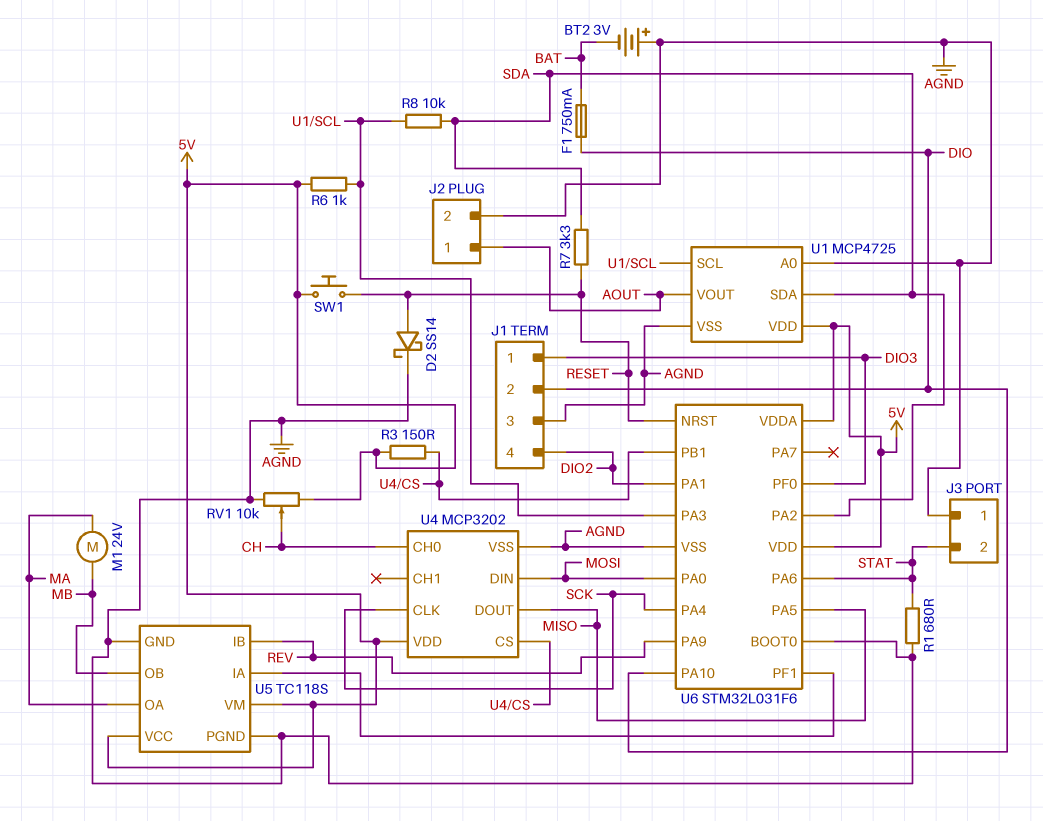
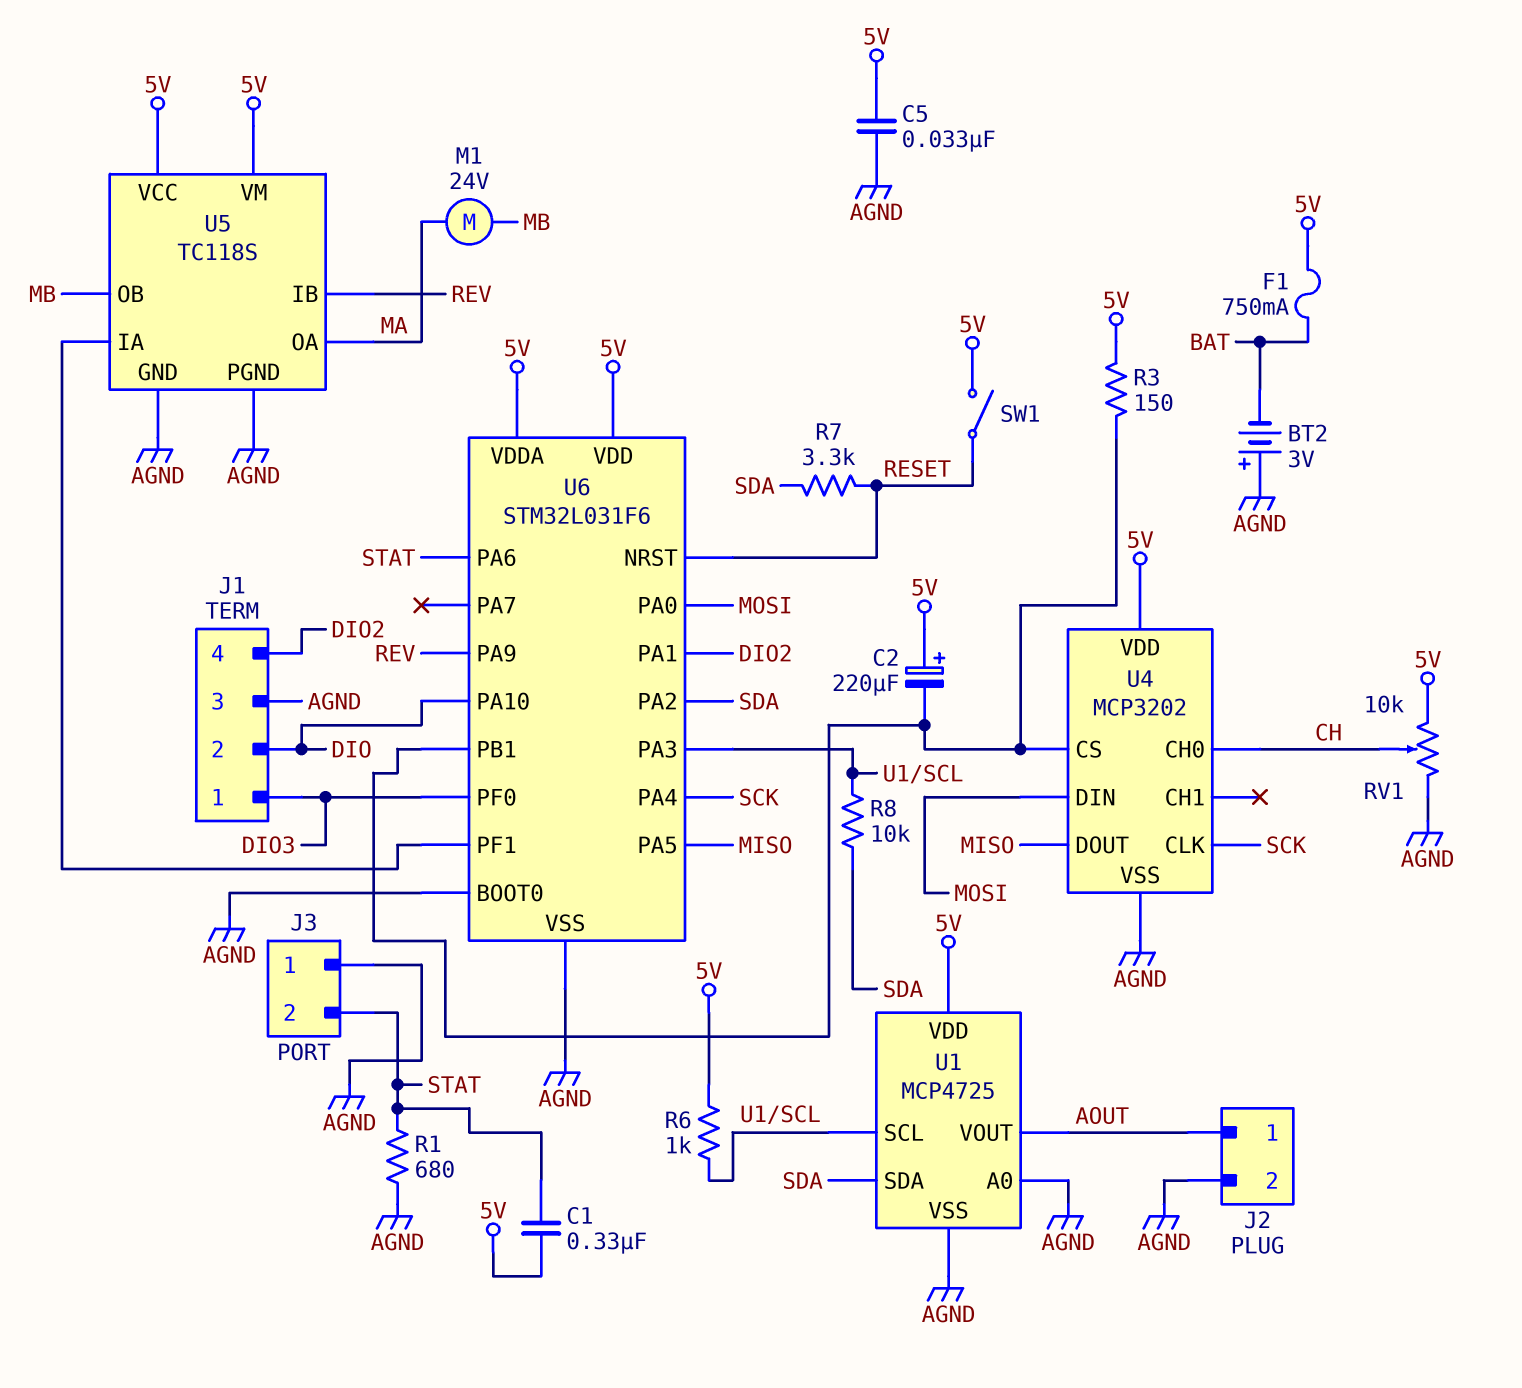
C1: none -> 330nF (5V, STAT)
C2: none -> 220uF (plus 5V, minus U4/CS)
C5: none -> 33nF (5V, AGND)
D2: schottky SS14 (A RESET, K AGND) -> none
F1: 750mA (BAT, DIO) -> 750mA (5V, BAT)
SW1: button (5V, RESET) -> switch (5V, RESET)

